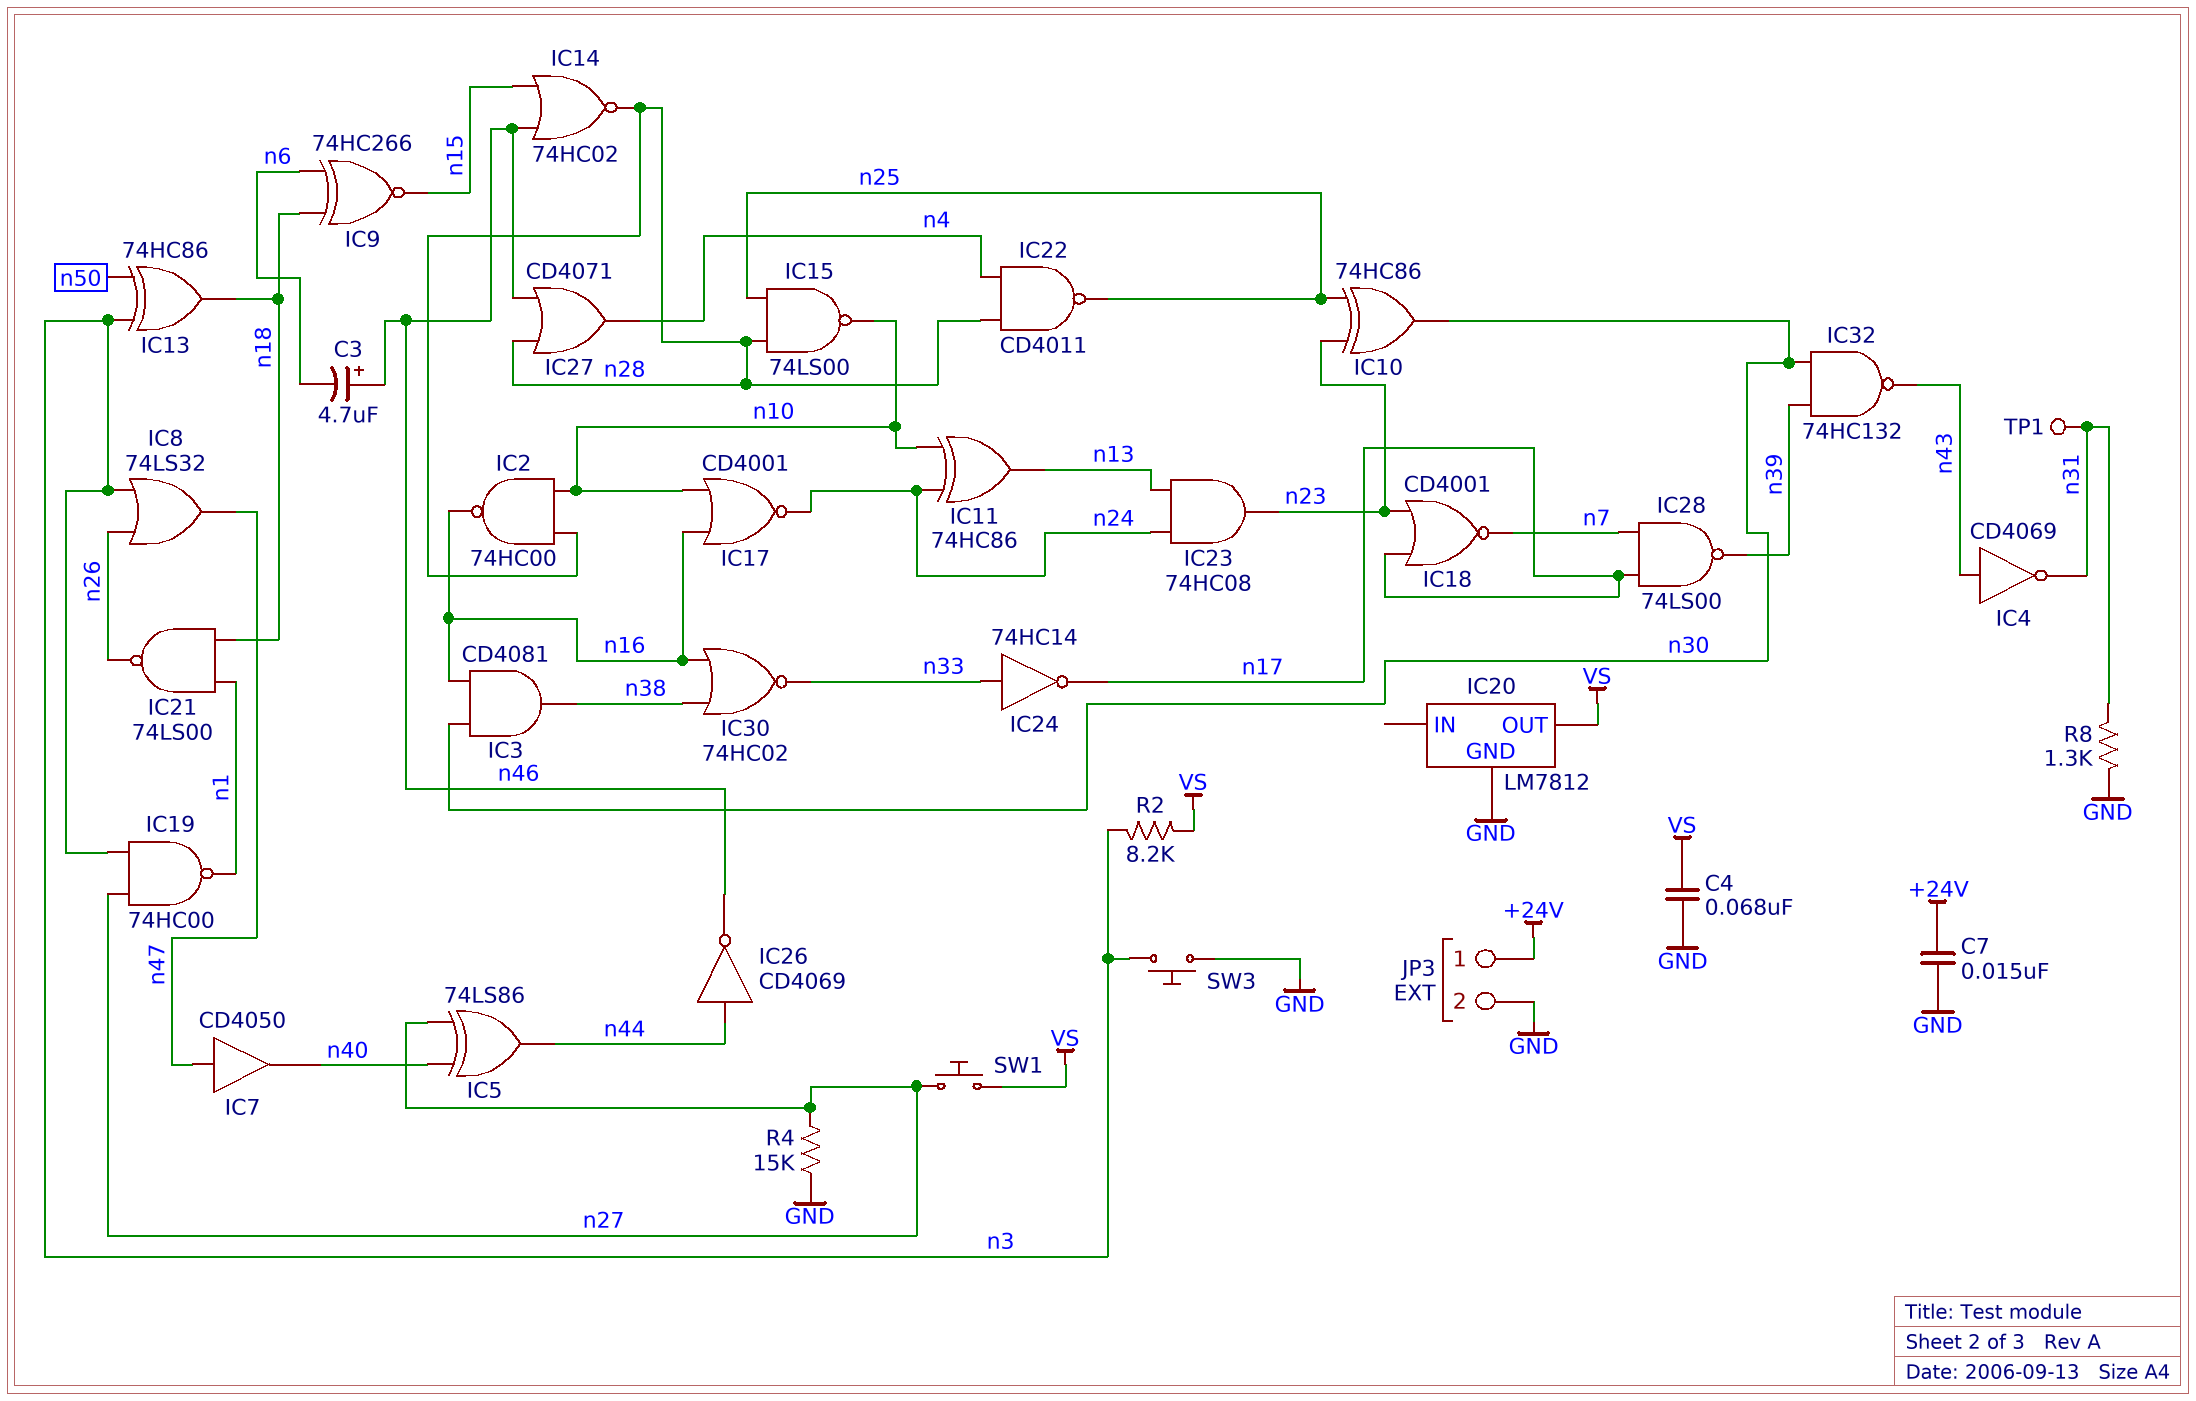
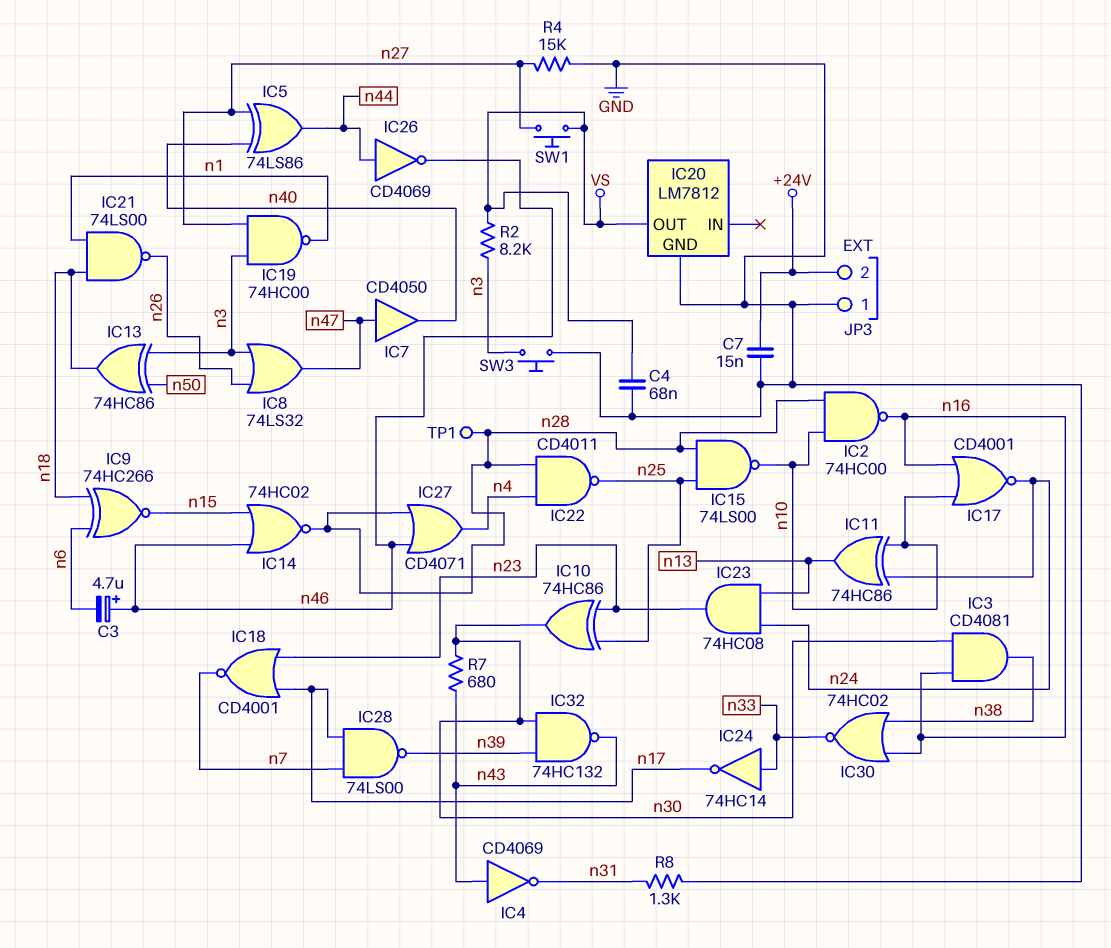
JP3 pin 1: +24V -> GND
JP3 pin 2: GND -> +24V
R7: none -> 680 (n30, n43)
TP1: test point (n31) -> test point (n28)

